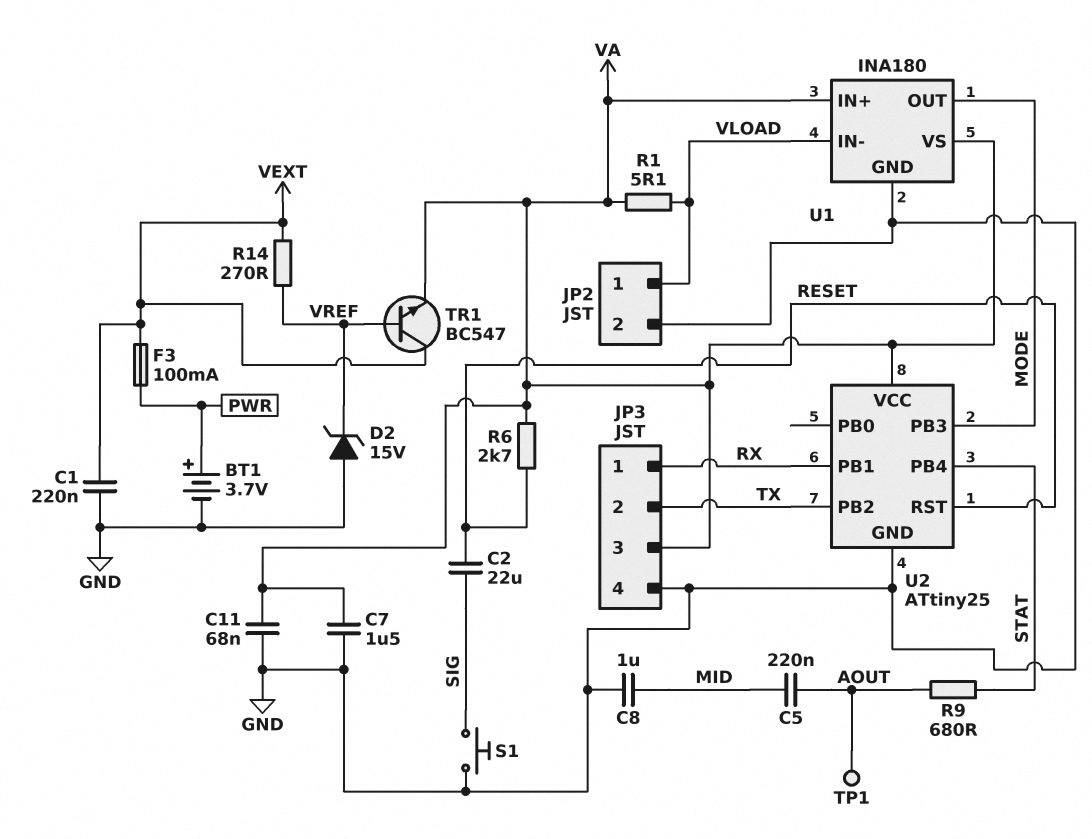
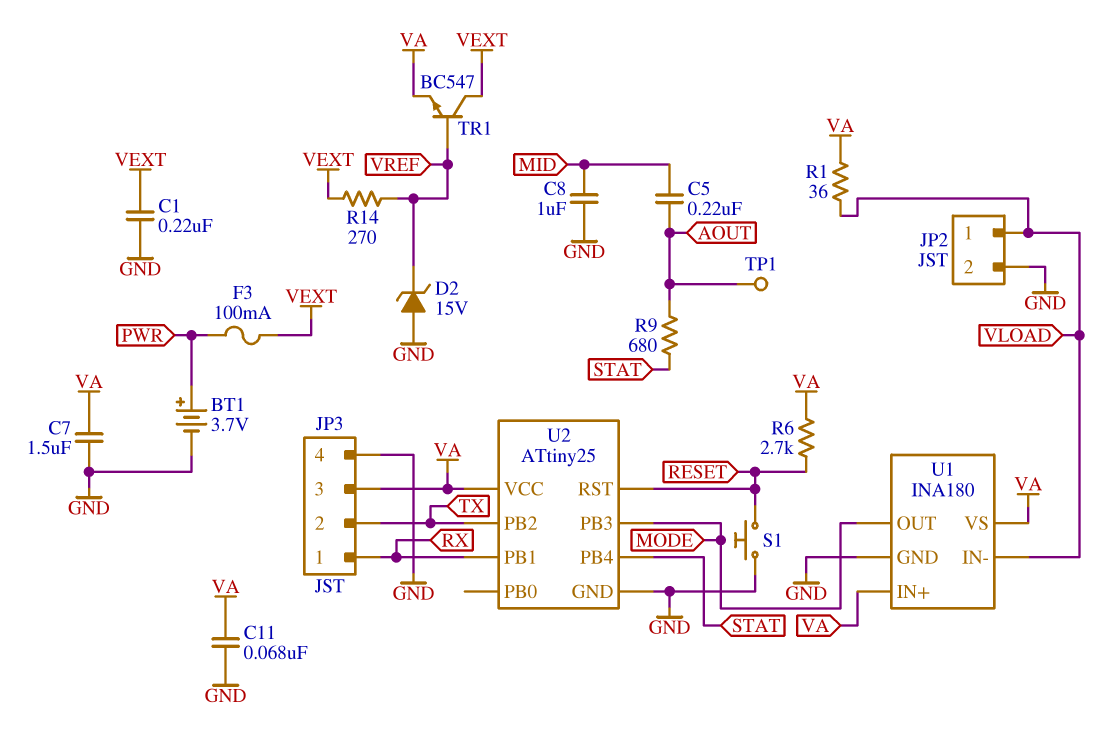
C2: 22uF (RESET, SIG) -> none
R1: 5.1 (VA, VLOAD) -> 36 (VA, VLOAD)
S1: button (GND, SIG) -> button (GND, RESET)

